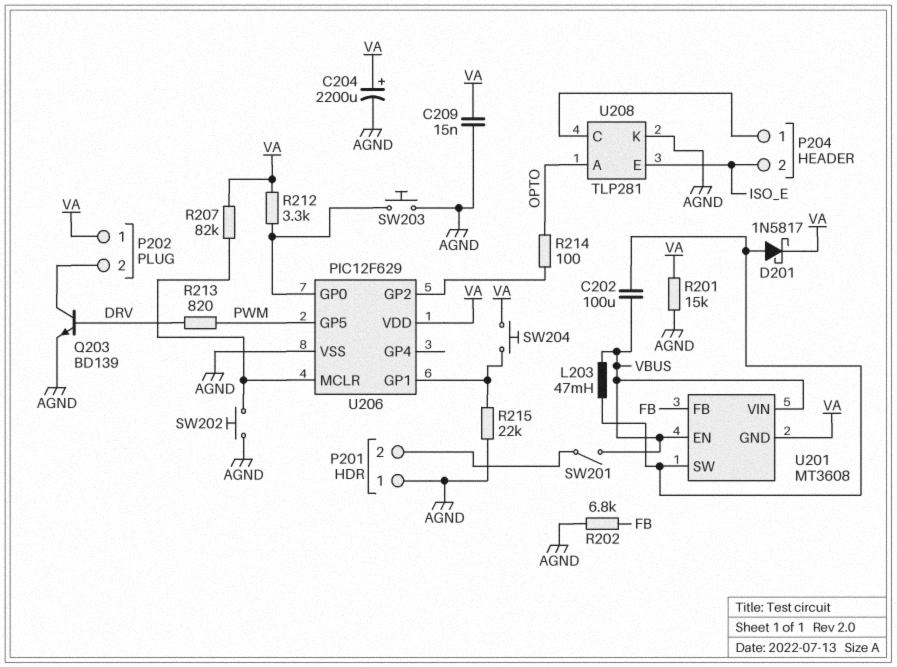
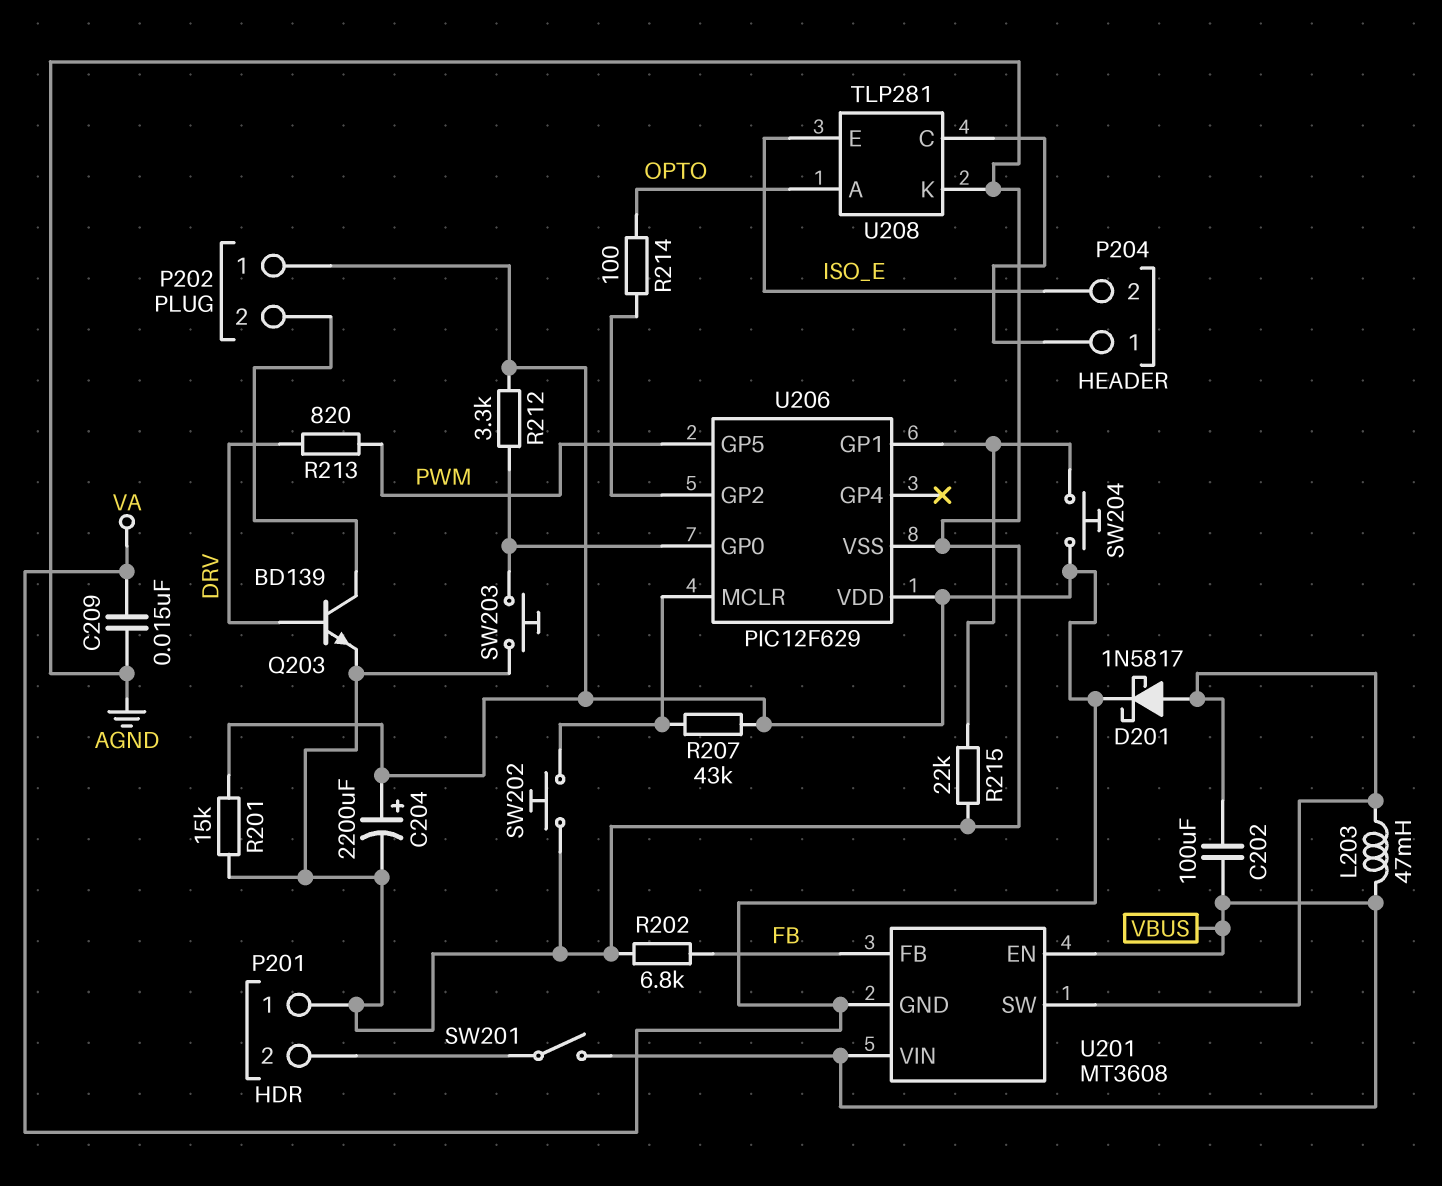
R207: 82k (U206/MCLR, VA) -> 43k (U206/MCLR, VA)

